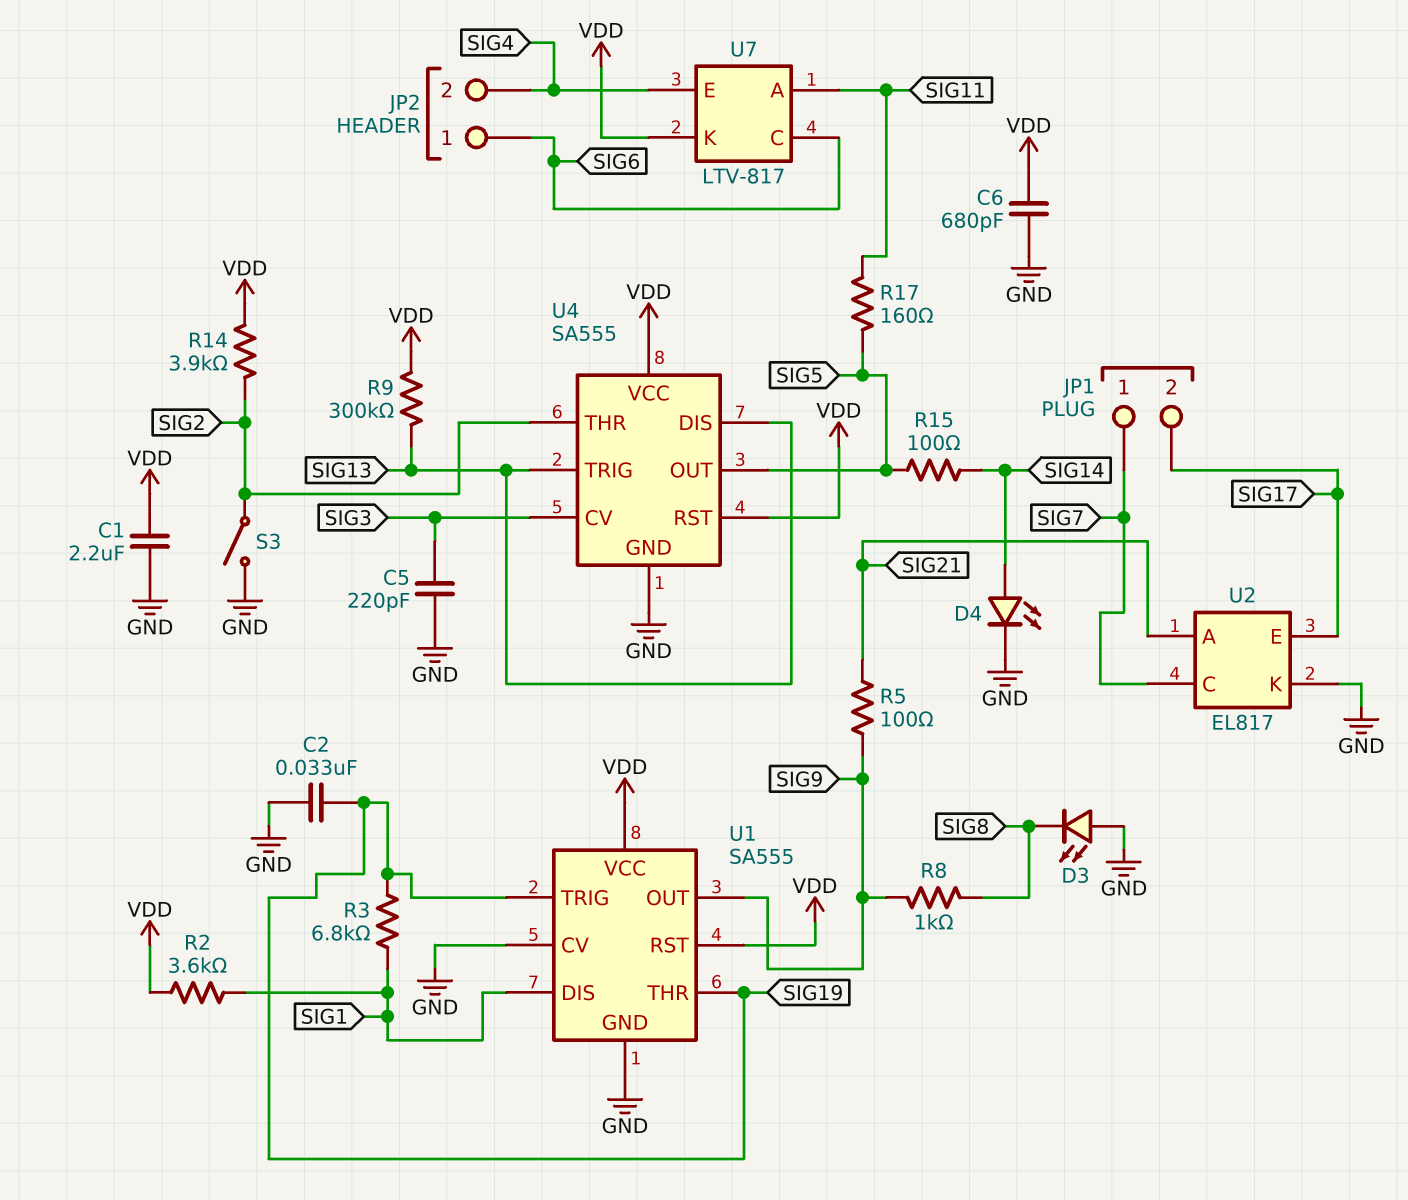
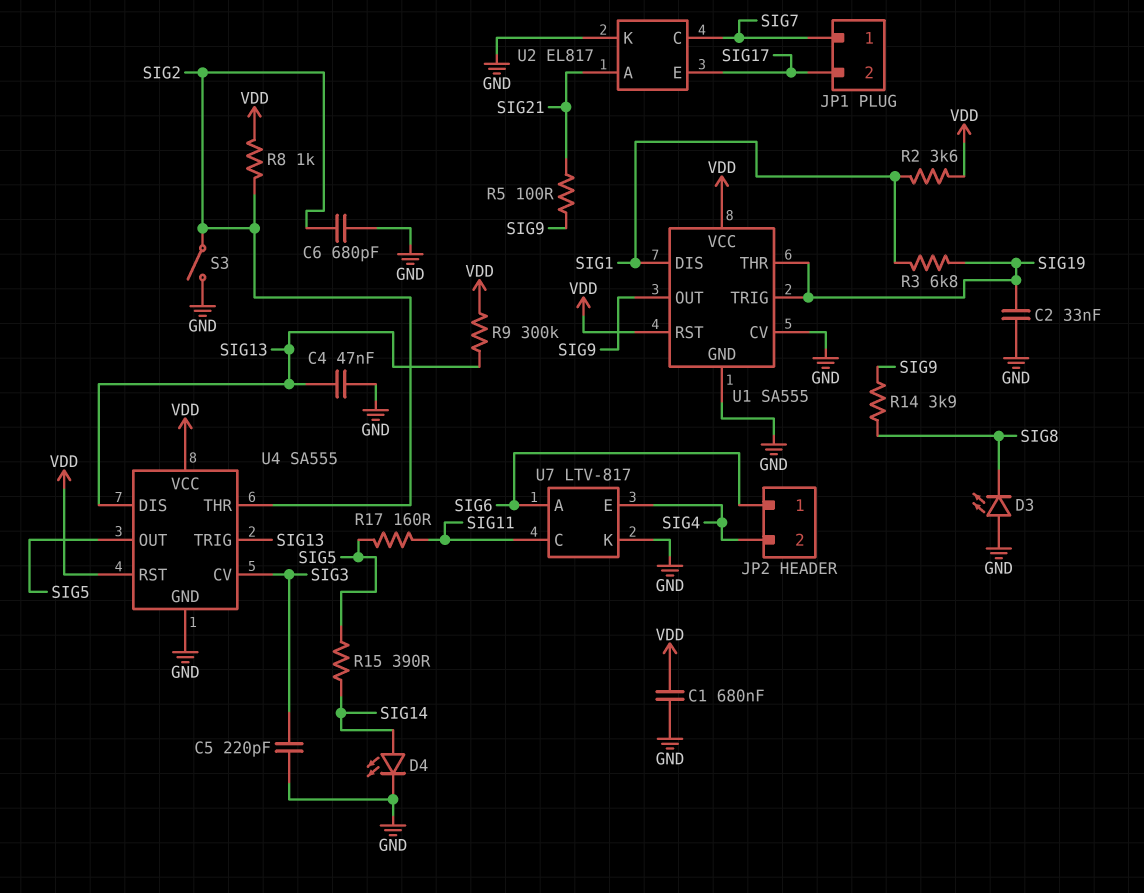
C1: 2.2uF (GND, VDD) -> 680nF (GND, VDD)
C4: none -> 47nF (GND, SIG13)
C6: 680pF (GND, VDD) -> 680pF (GND, SIG2)
R8: 1k (SIG8, SIG9) -> 1k (SIG2, VDD)
R14: 3.9k (SIG2, VDD) -> 3.9k (SIG8, SIG9)
R15: 100 (SIG5, SIG14) -> 390 (SIG5, SIG14)
U7 pin A: SIG11 -> SIG6
U7 pin C: SIG6 -> SIG11
U7 pin K: VDD -> GND

